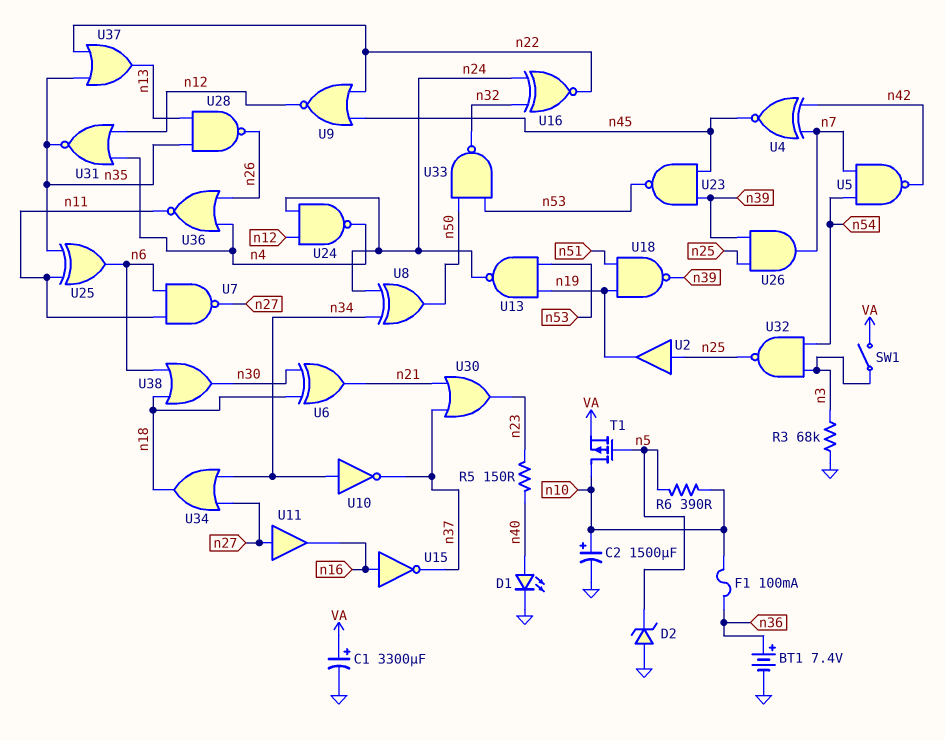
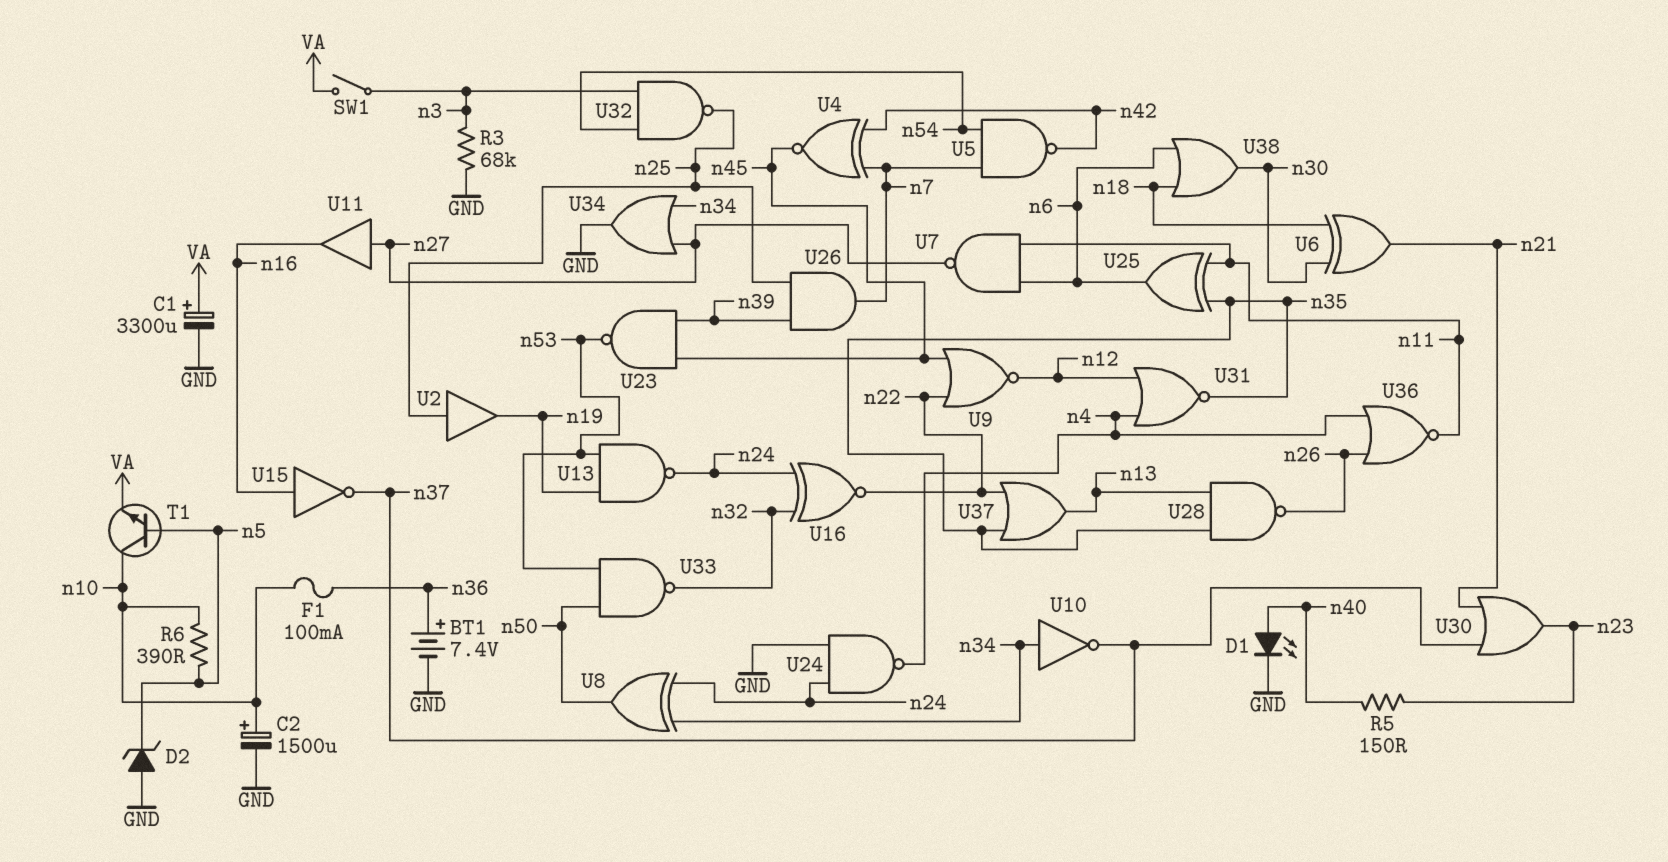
T1: PMOS (G n5, D n10, S VA) -> NPN (B n5, C n10, E VA)
U18: NAND (in n19, in n51, out n39) -> none
U24: NAND (in n12, in n24, out n4) -> NAND (in GND, in n24, out n4)
U34: OR (in n27, in n34, out n18) -> OR (in n27, in n34, out GND)

